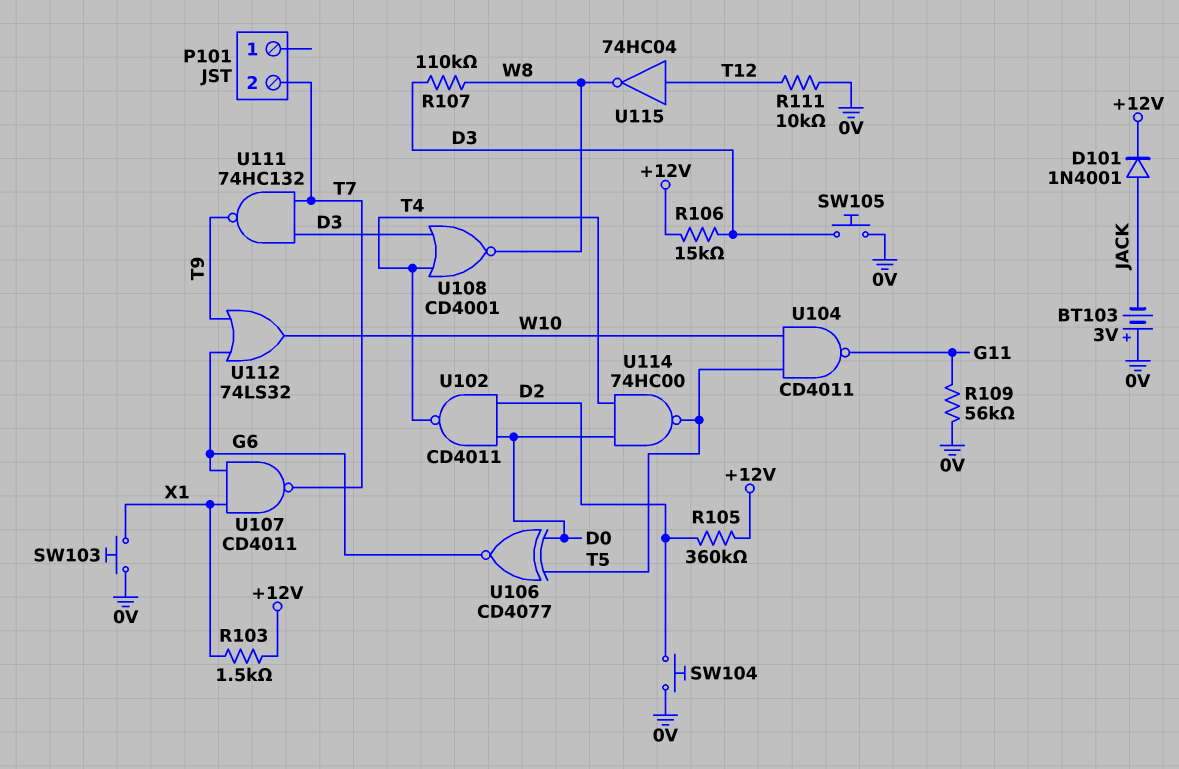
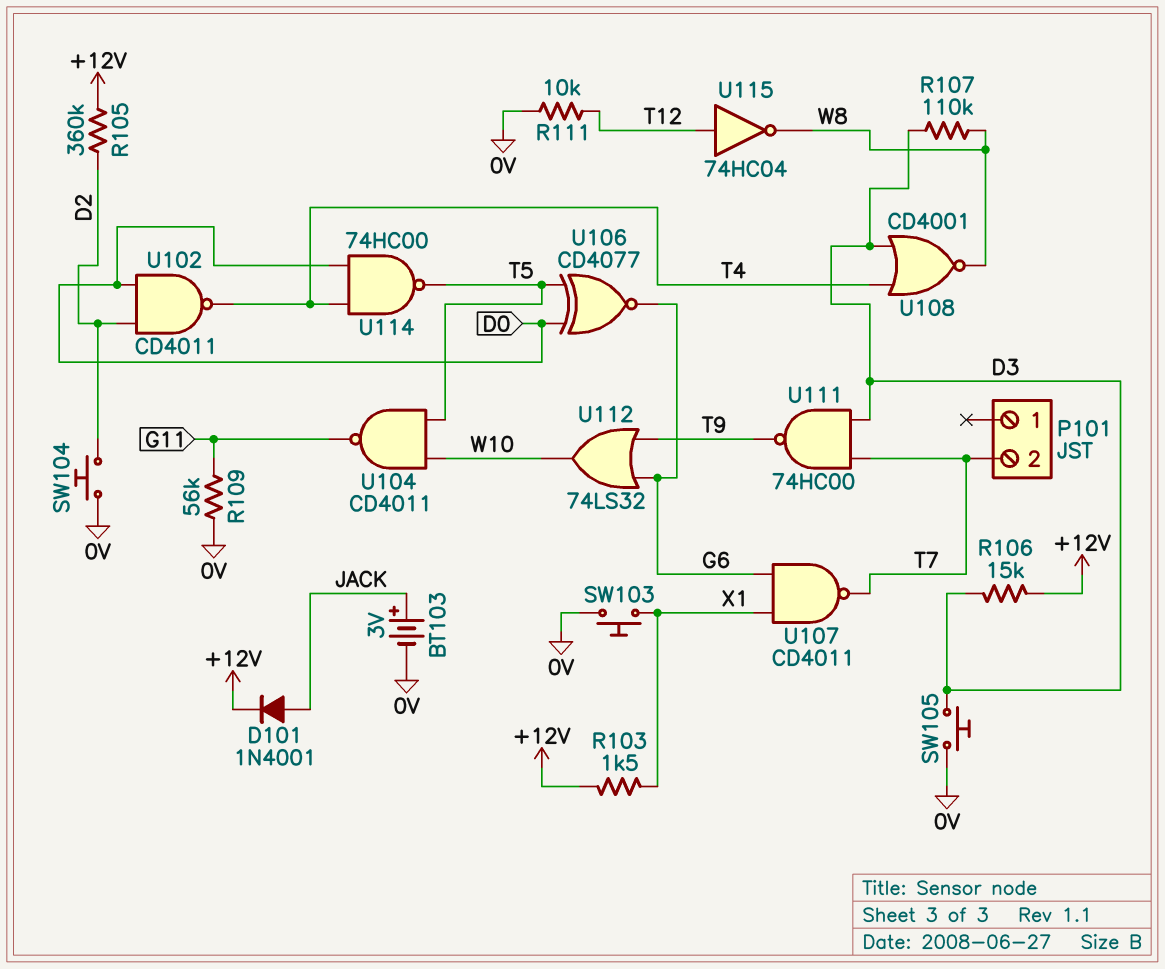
BT103: 3V (plus 0V, minus JACK) -> 3V (plus JACK, minus 0V)
U111: NAND 74HC132 (in D3, in T7, out T9) -> NAND 74HC00 (in D3, in T7, out T9)

